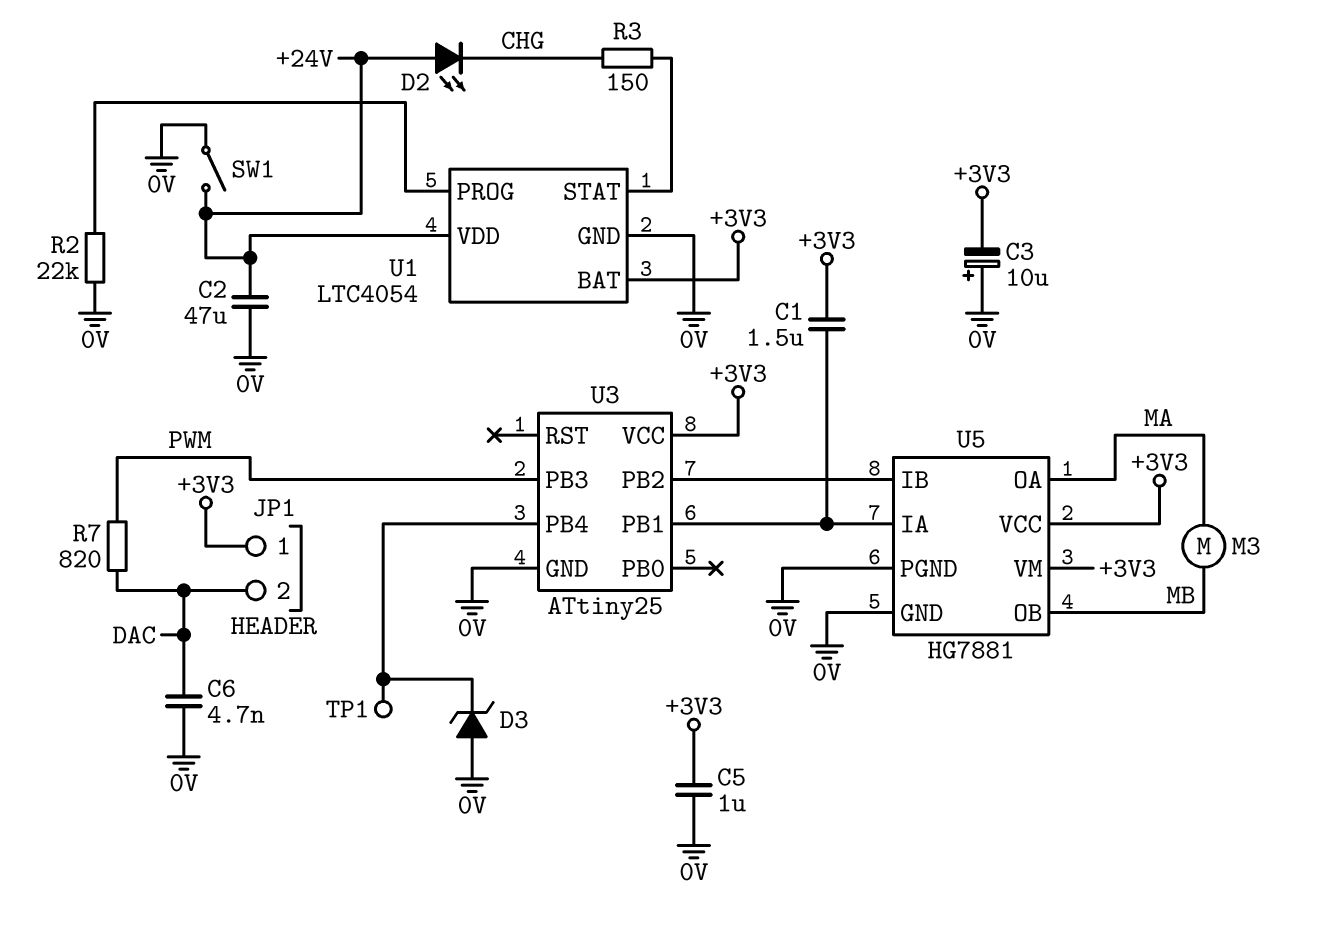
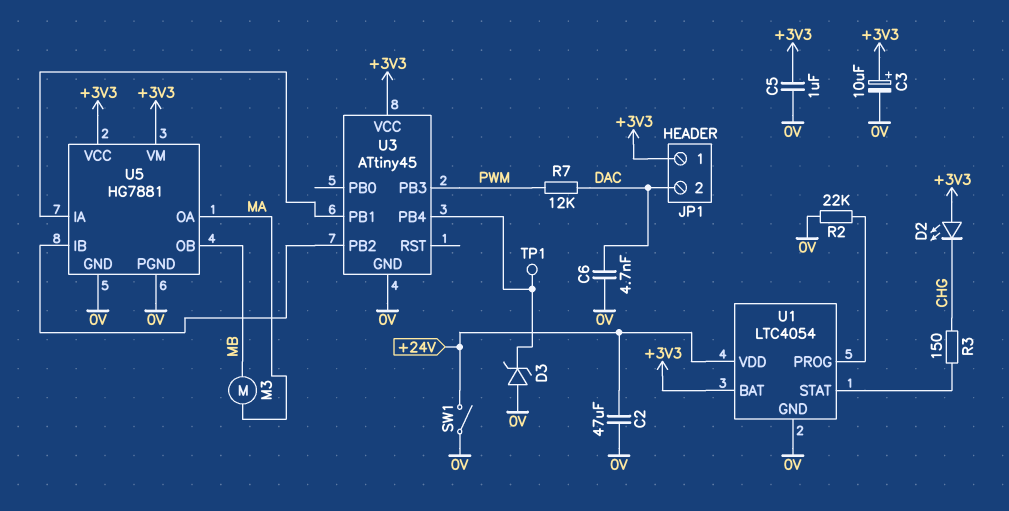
C1: 1.5uF (+3V3, U3/PB1) -> none
C3: 10uF (plus 0V, minus +3V3) -> 10uF (plus +3V3, minus 0V)
D2: LED (A +24V, K CHG) -> LED (A +3V3, K CHG)
R7: 820 (DAC, PWM) -> 12k (DAC, PWM)
U3: ATtiny25 -> ATtiny45

